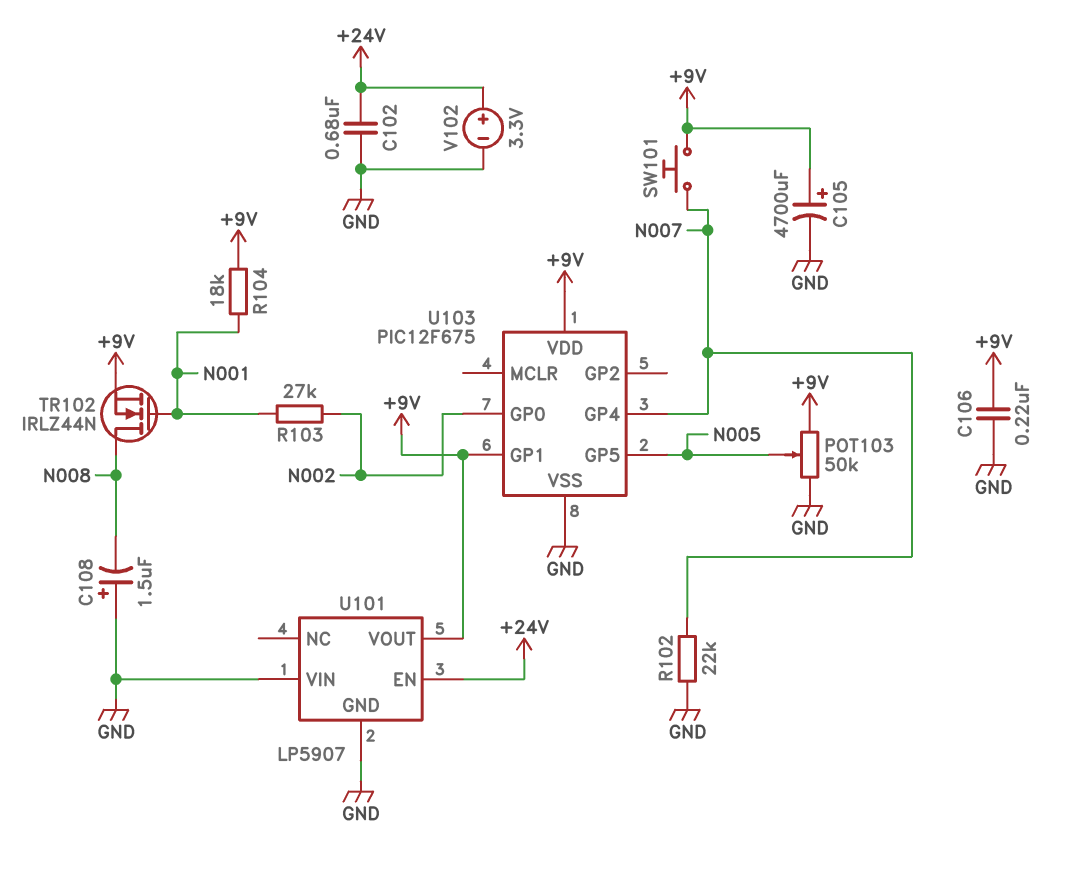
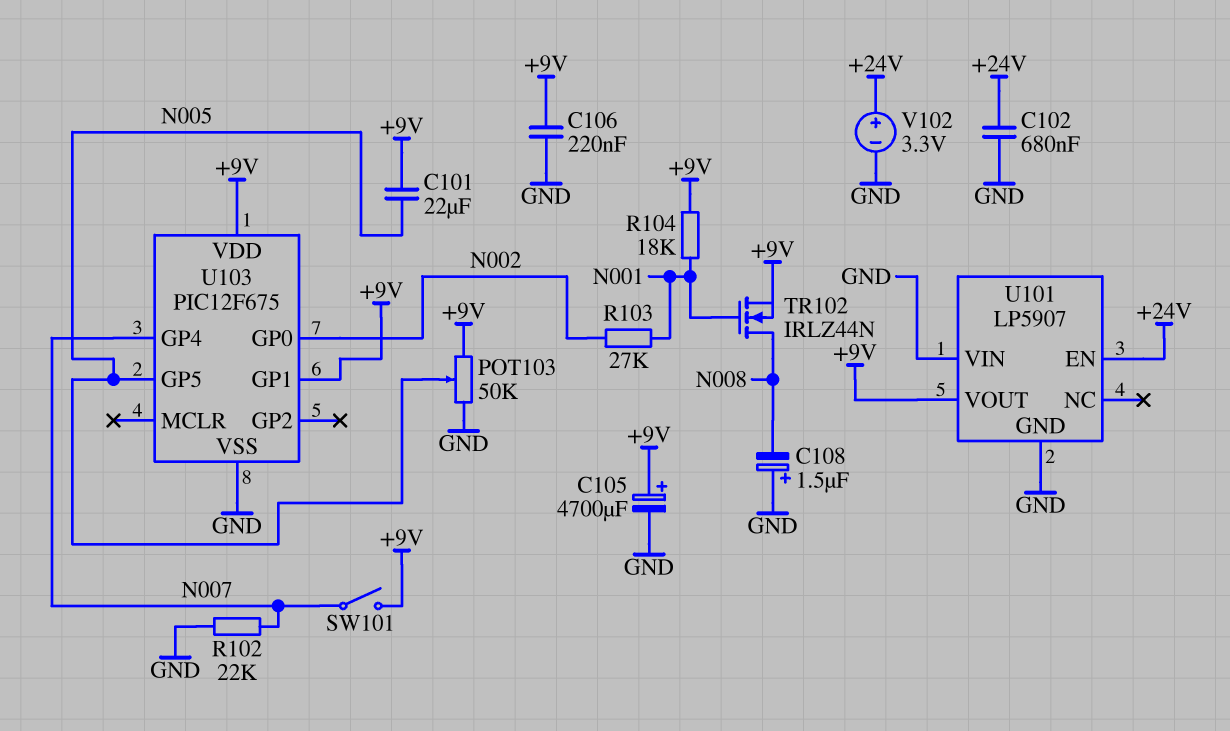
C101: none -> 22uF (+9V, N005)
SW101: button (+9V, N007) -> switch (+9V, N007)

